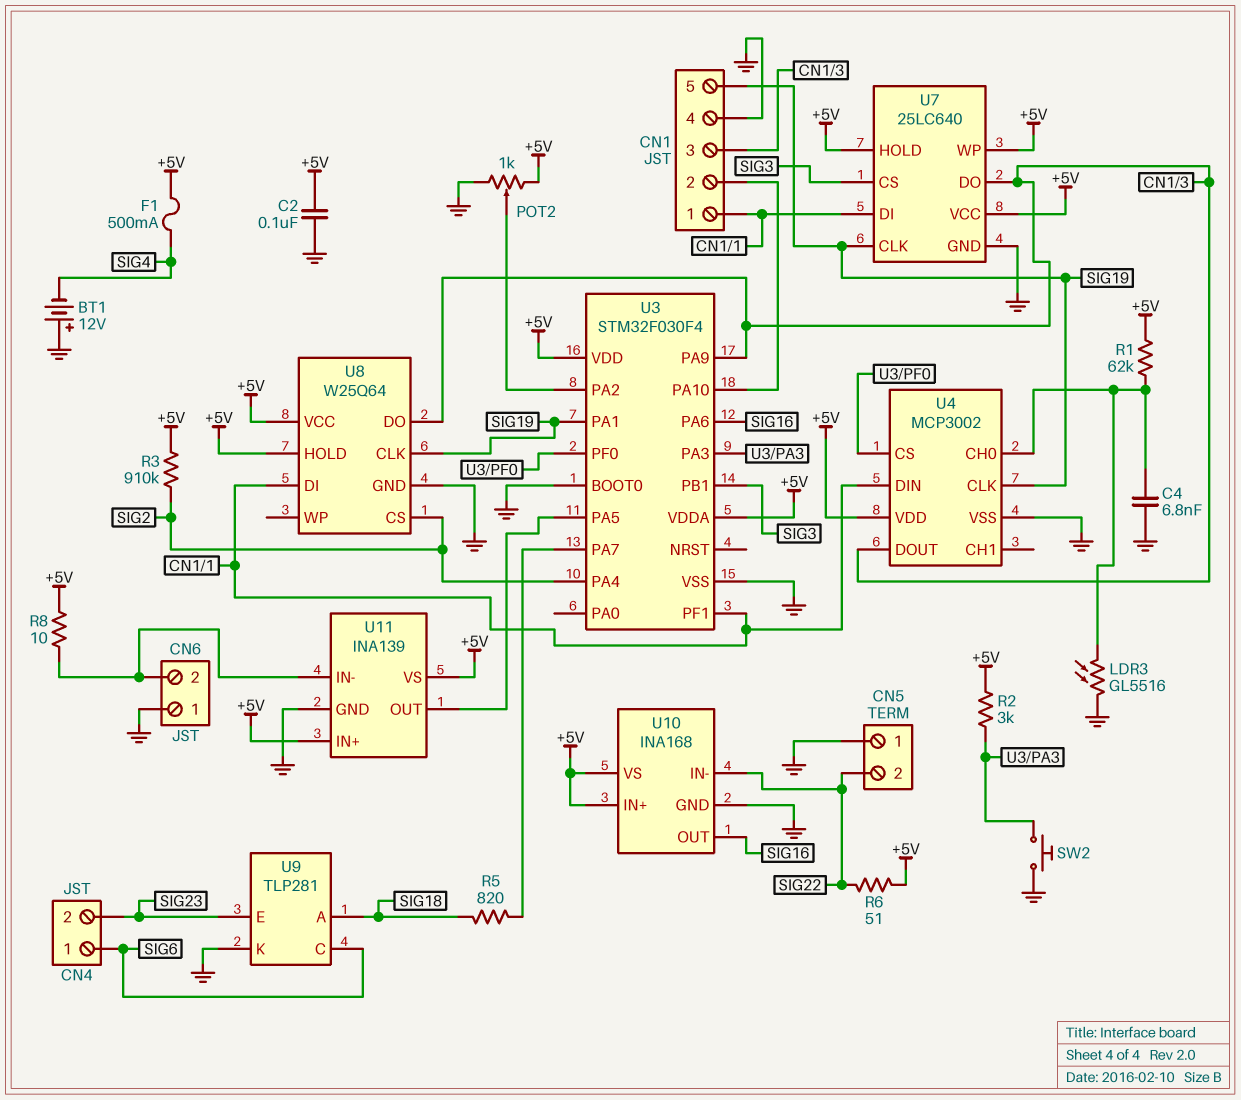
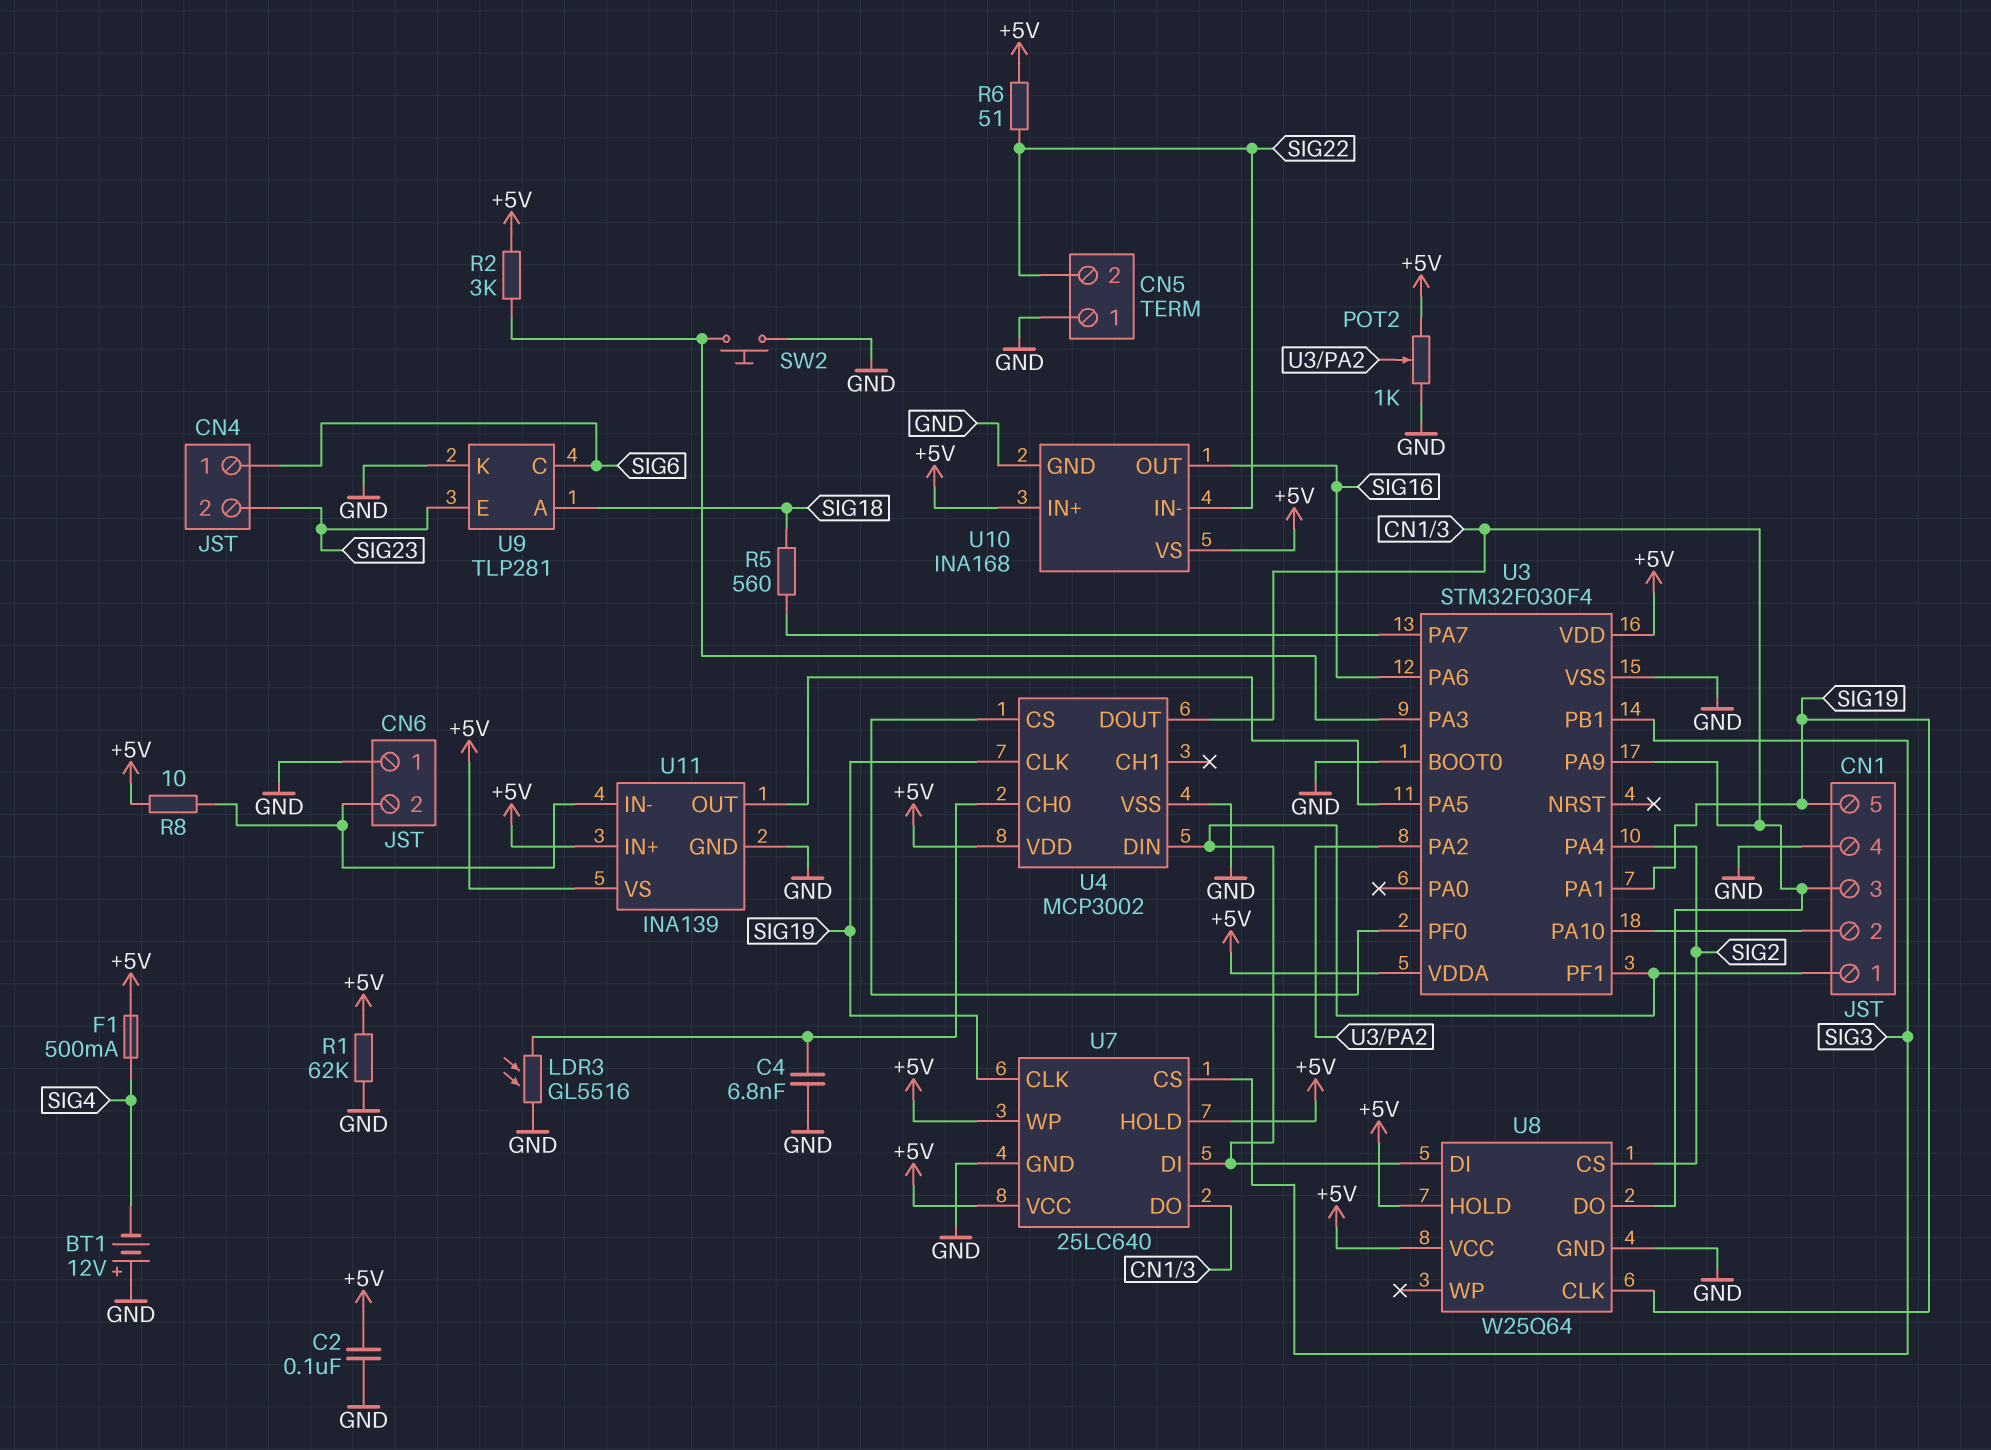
R1: 62k (+5V, U4/CH0) -> 62k (+5V, GND)
R3: 910k (+5V, SIG2) -> none
R5: 820 (SIG18, U3/PA7) -> 560 (SIG18, U3/PA7)

